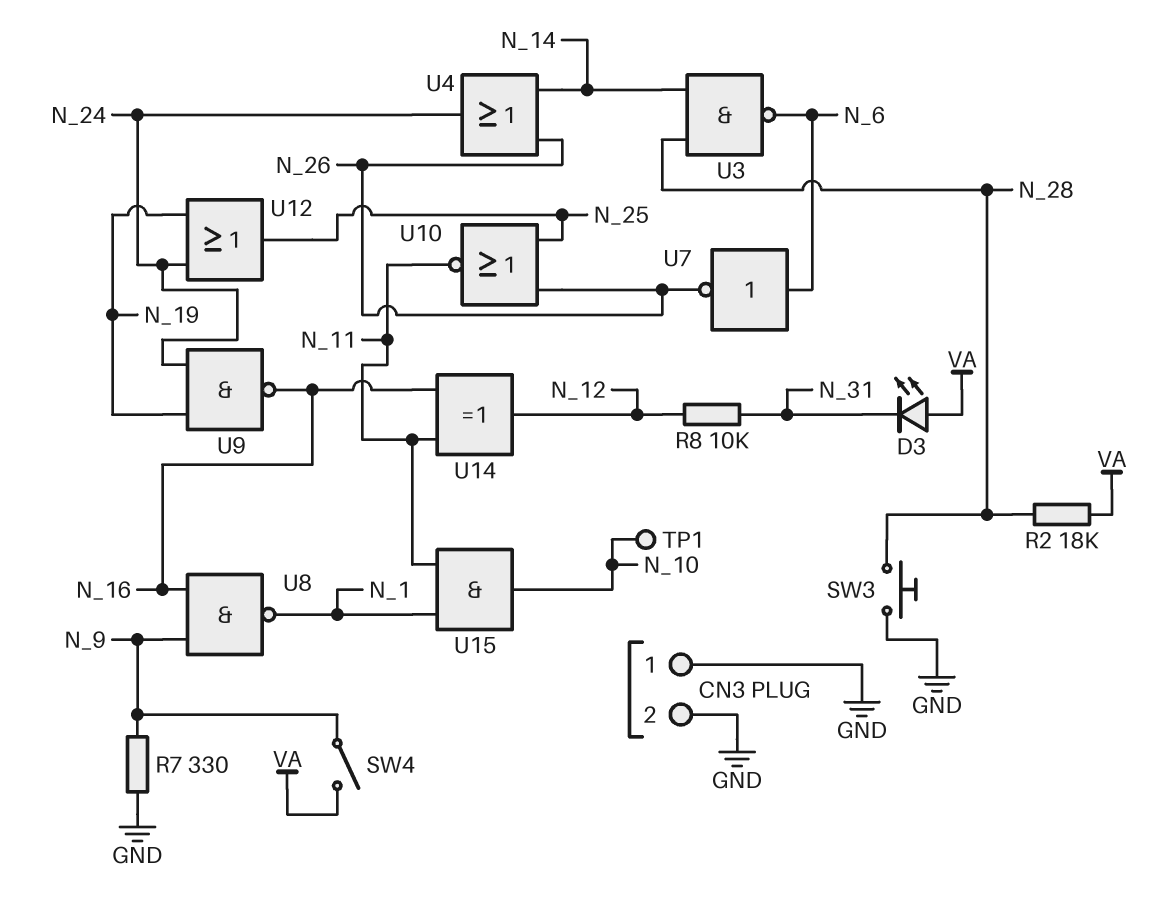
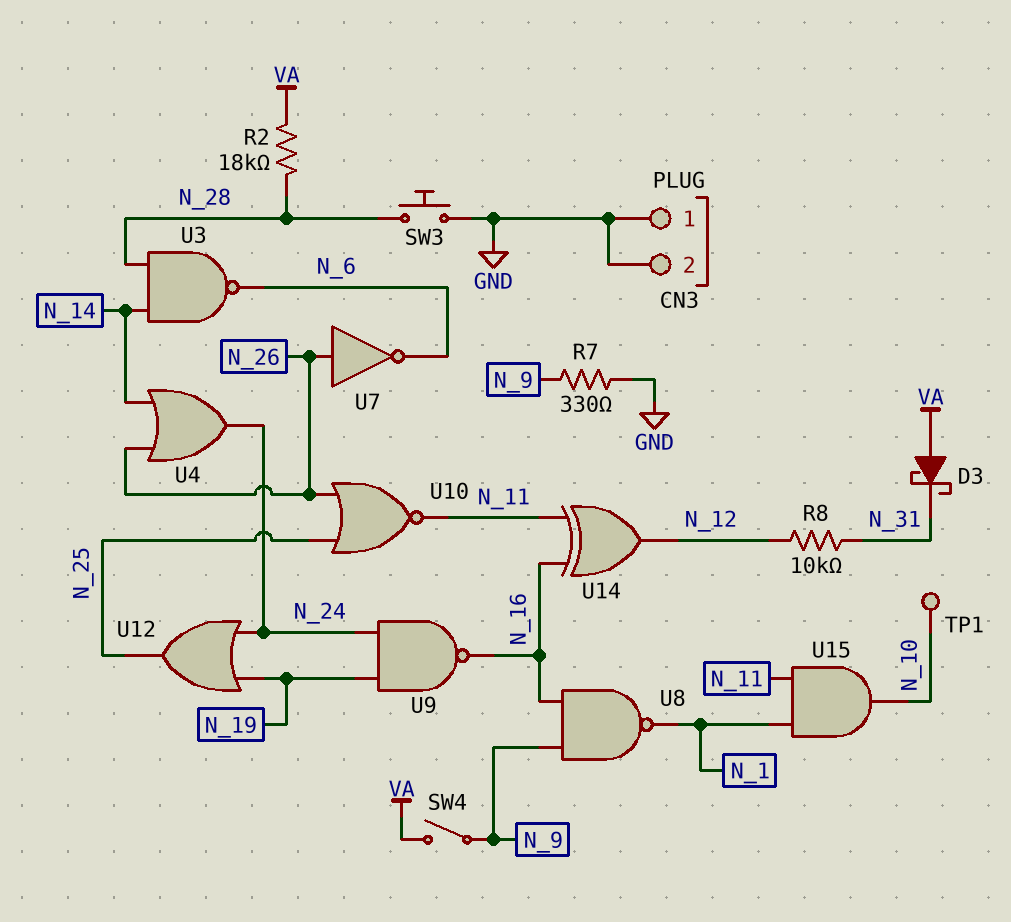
D3: LED (A VA, K N_31) -> schottky (A VA, K N_31)
U7: NOT (in N_6, out N_26) -> NOT (in N_26, out N_6)

